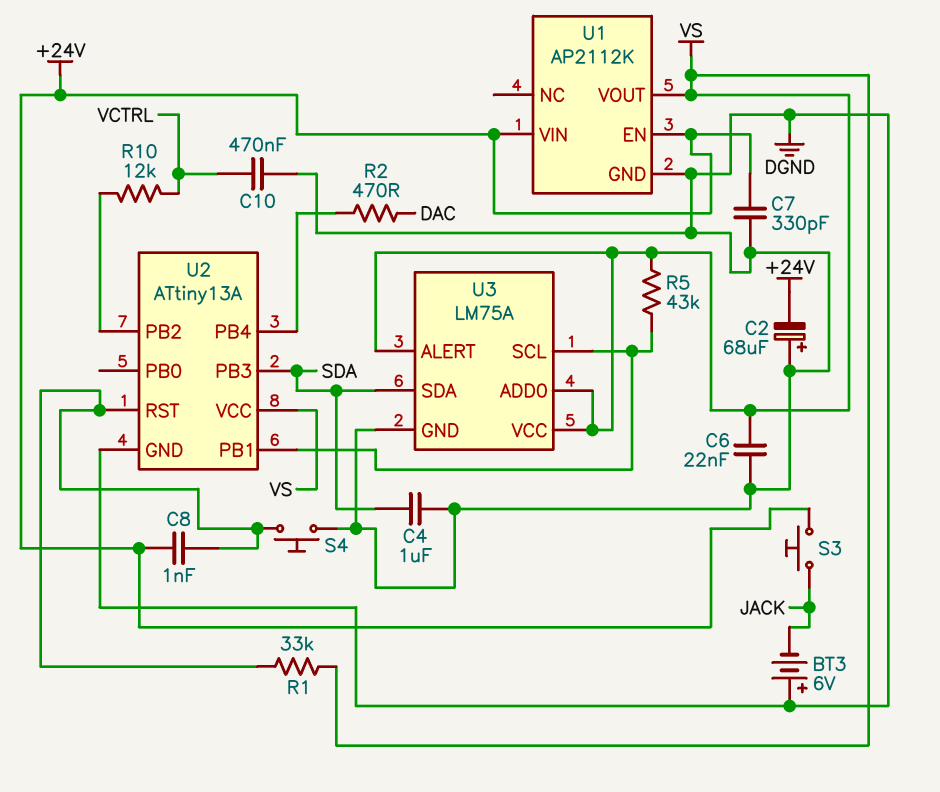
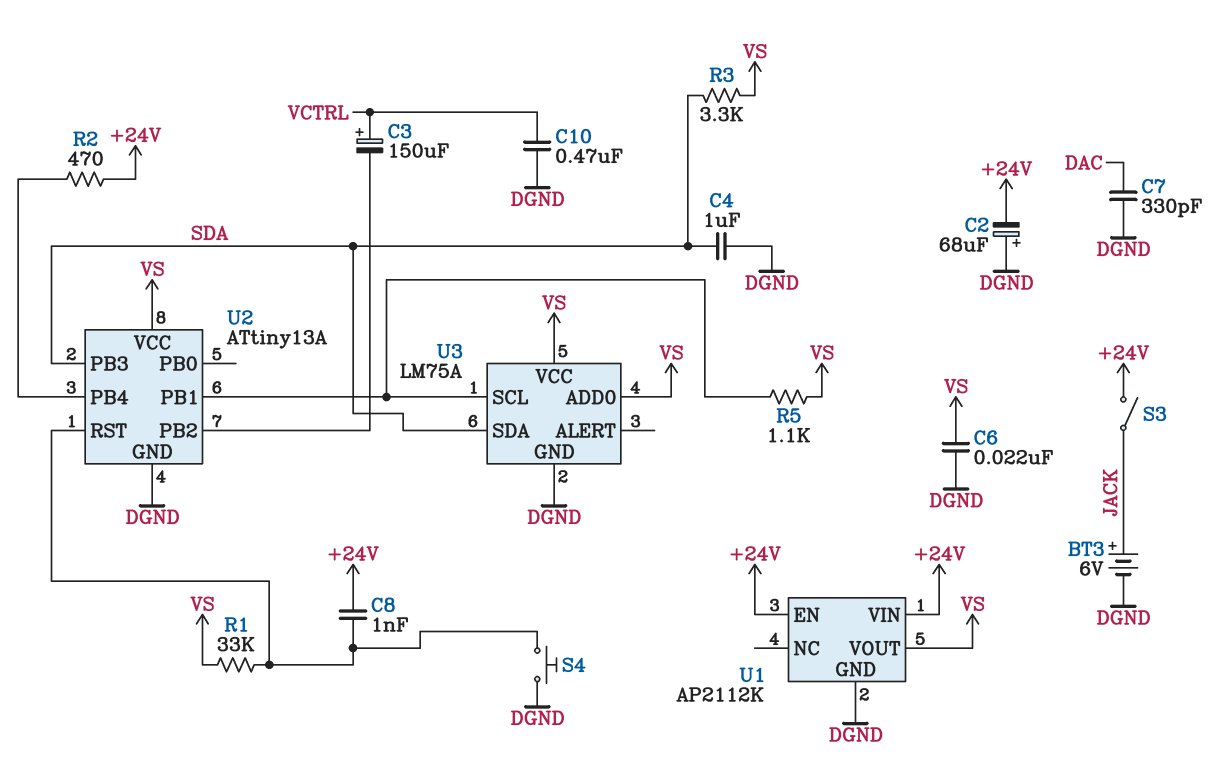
BT3: 6V (plus DGND, minus JACK) -> 6V (plus JACK, minus DGND)
C3: none -> 150uF (plus VCTRL, minus U2/PB2)
C7: 330pF (+24V, DGND) -> 330pF (DAC, DGND)
R2: 470 (DAC, U2/PB4) -> 470 (+24V, U2/PB4)
R3: none -> 3.3k (SDA, VS)
R5: 43k (U2/PB1, VS) -> 1.1k (U2/PB1, VS)
R10: 12k (U2/PB2, VCTRL) -> none
S3: button (+24V, JACK) -> switch (+24V, JACK)
U3 pin ALERT: VS -> none

